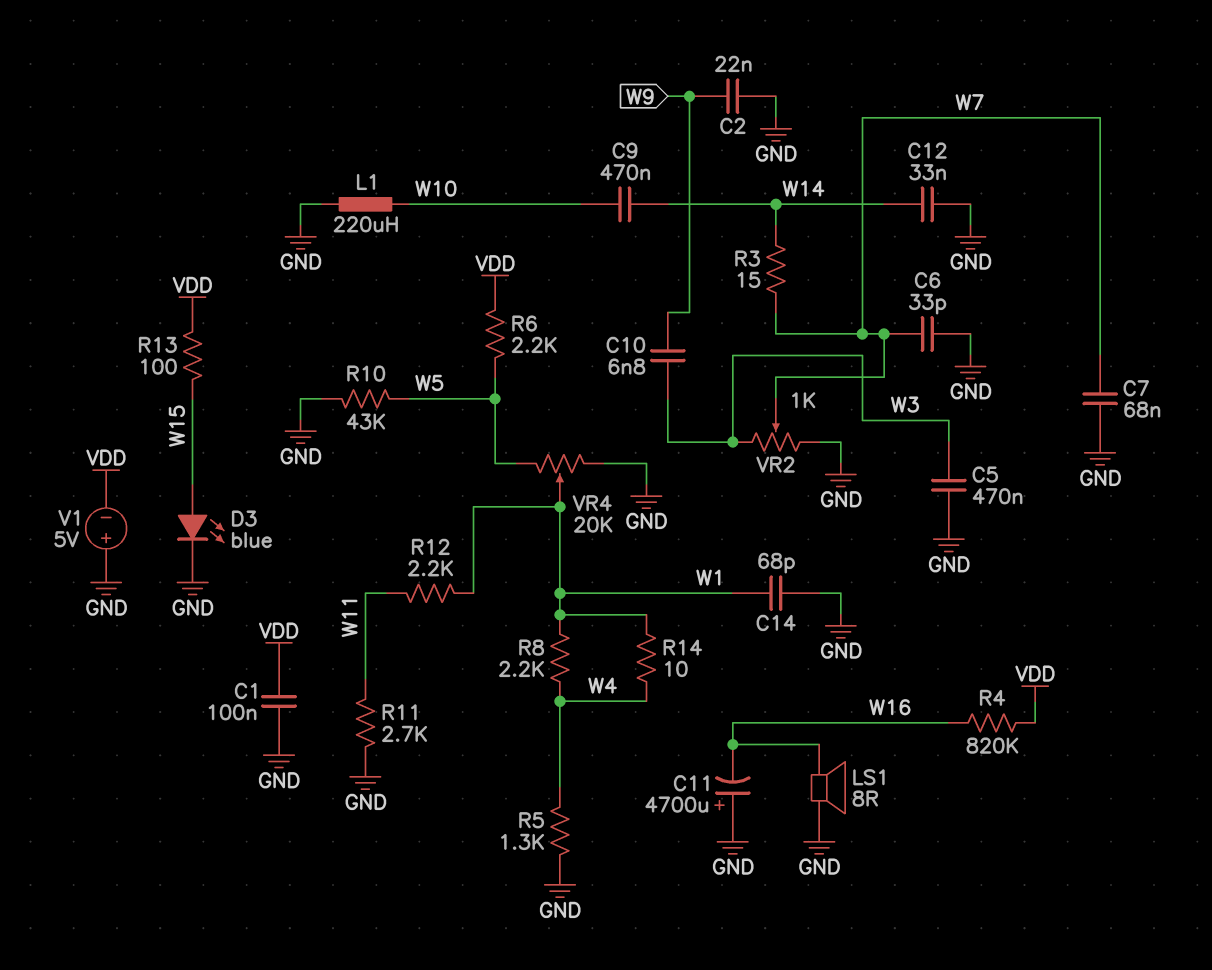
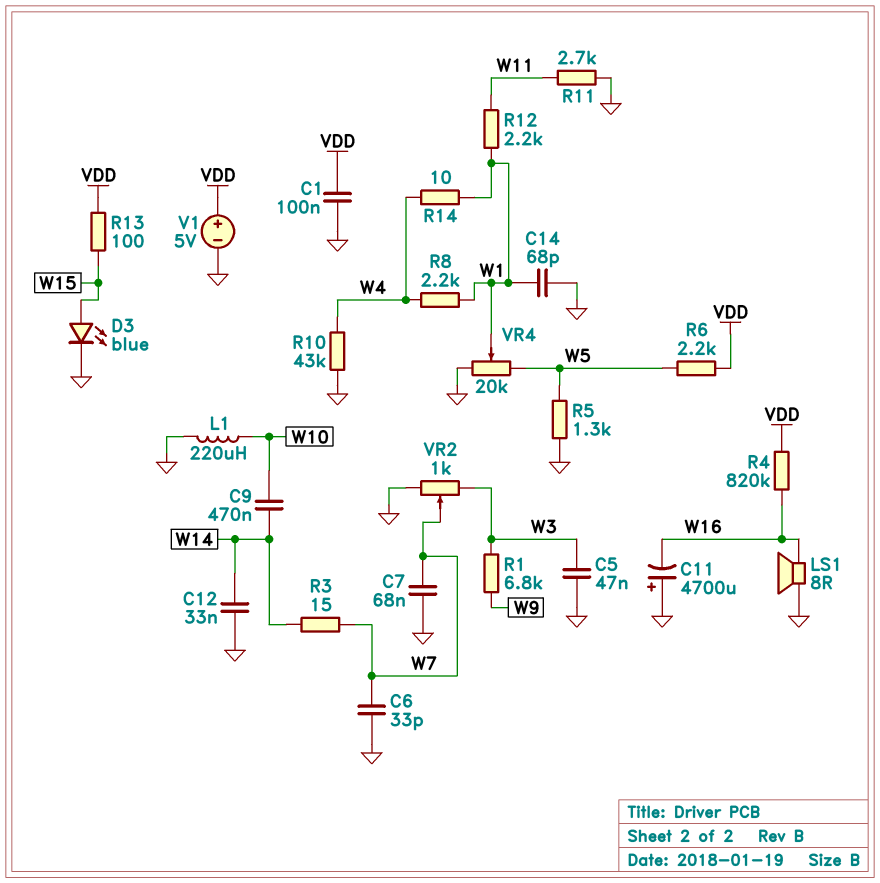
C2: 22nF (GND, W9) -> none
C5: 470nF (GND, W3) -> 47nF (GND, W3)
C10: 6.8nF (W3, W9) -> none
R1: none -> 6.8k (W3, W9)
R5: 1.3k (GND, W4) -> 1.3k (GND, W5)
R10: 43k (GND, W5) -> 43k (GND, W4)
V1: 5V (plus GND, minus VDD) -> 5V (plus VDD, minus GND)

